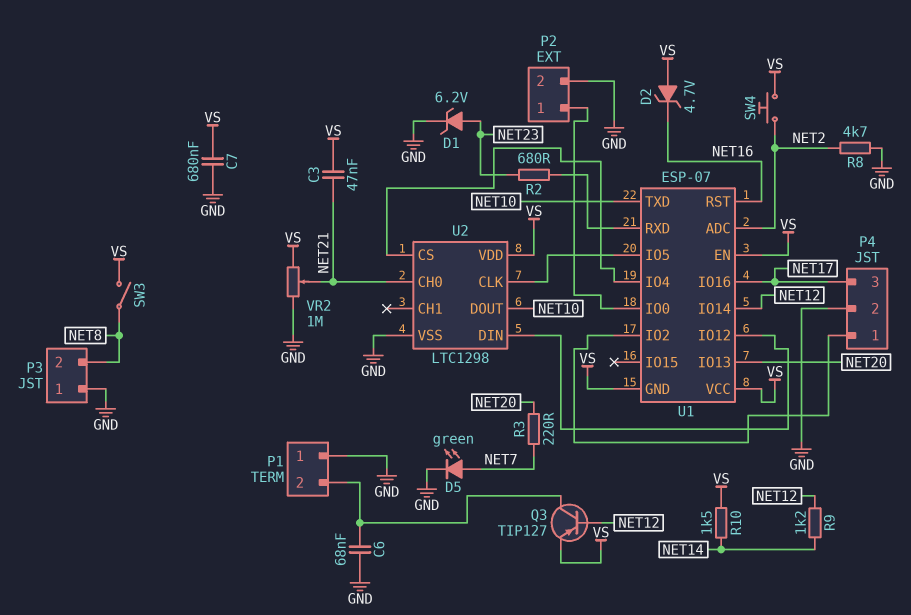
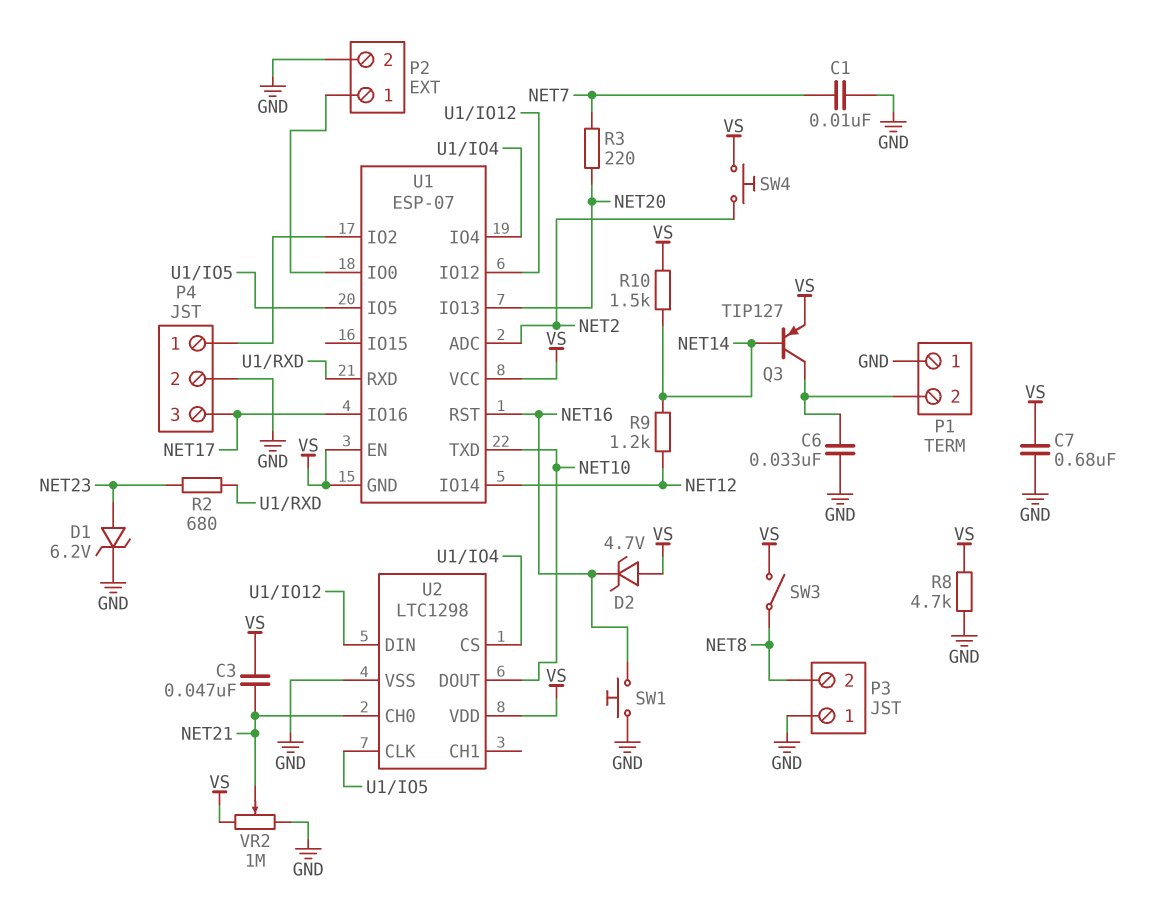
C1: none -> 10nF (GND, NET7)
C6: 68nF (GND, P1/2) -> 33nF (GND, P1/2)
D5: LED green (A NET7, K GND) -> none
Q3: PNP TIP127 (B NET12, C P1/2, E VS) -> PNP TIP127 (B NET14, C P1/2, E VS)
R8: 4.7k (GND, NET2) -> 4.7k (GND, VS)
SW1: none -> button (GND, NET16)

